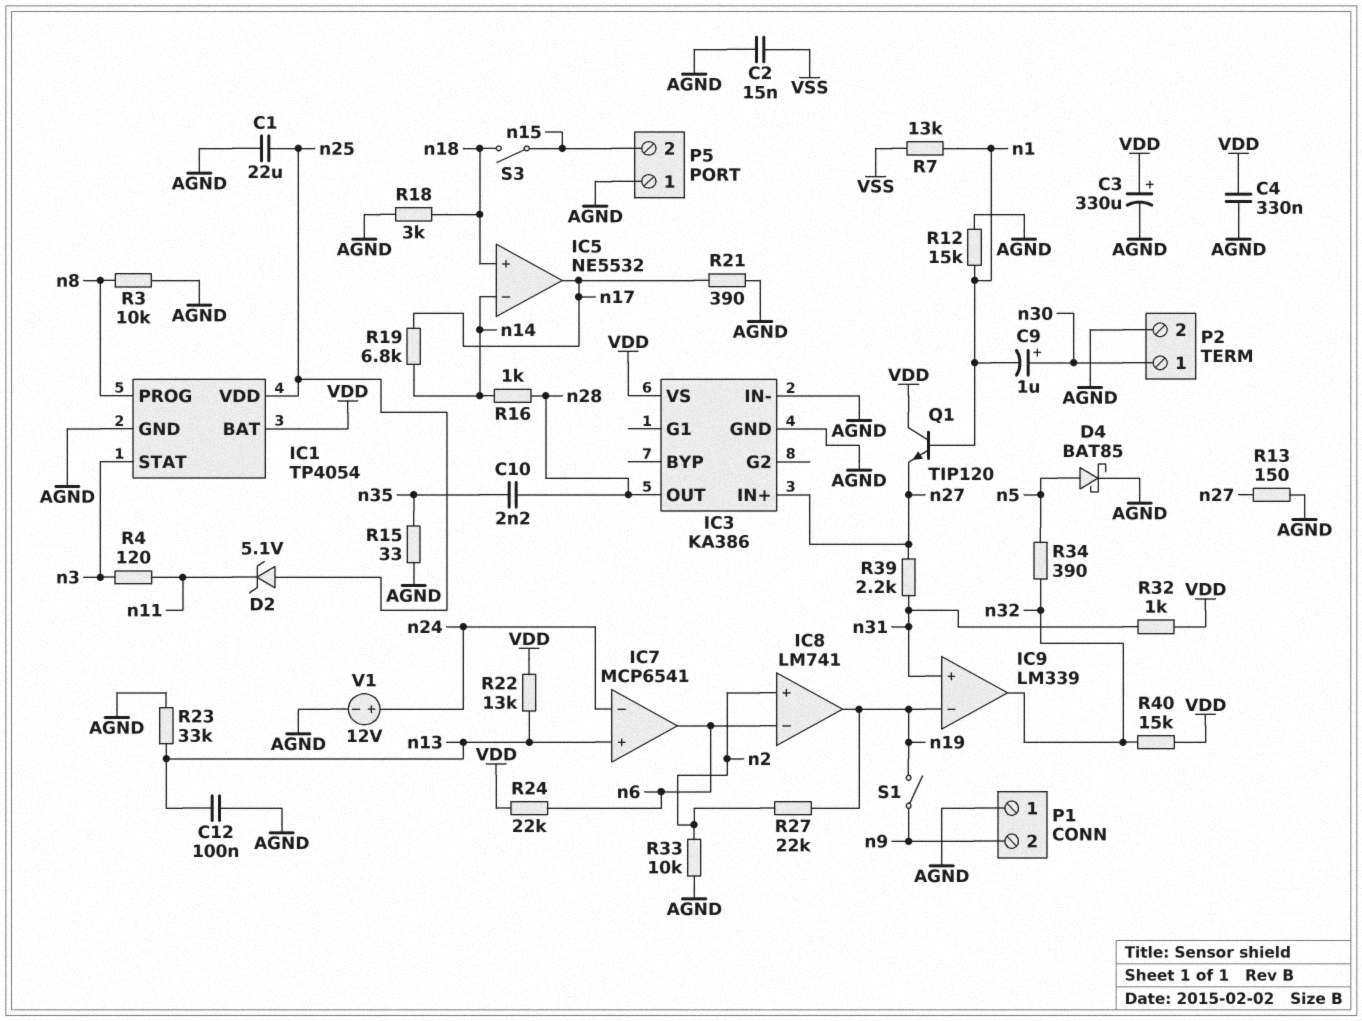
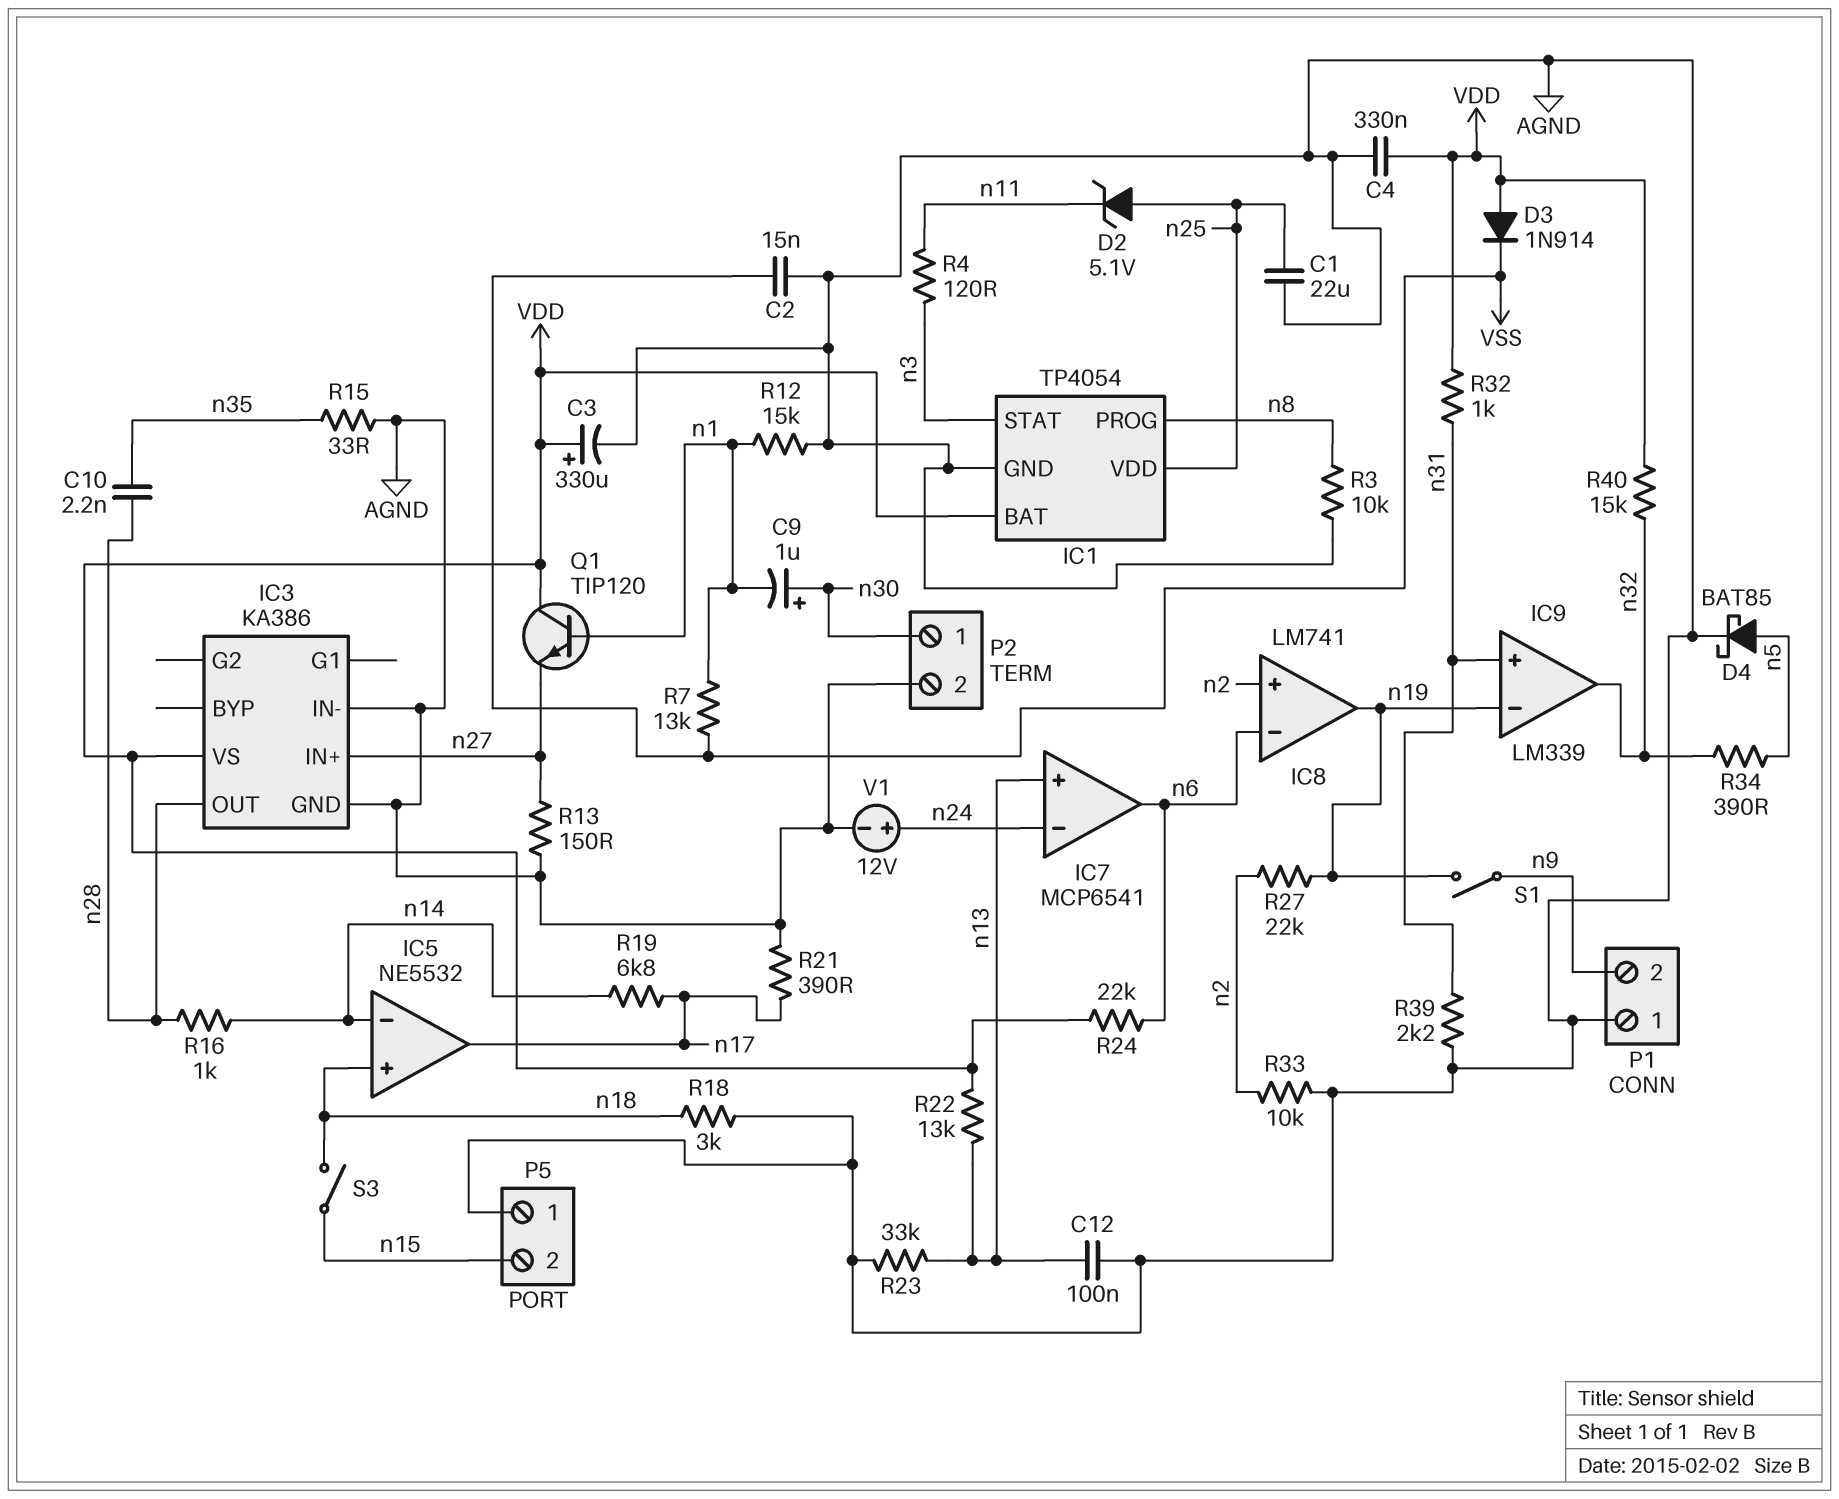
D3: none -> diode 1N914 (A VDD, K VSS)
R39: 2.2k (n27, n31) -> 2.2k (AGND, n31)

